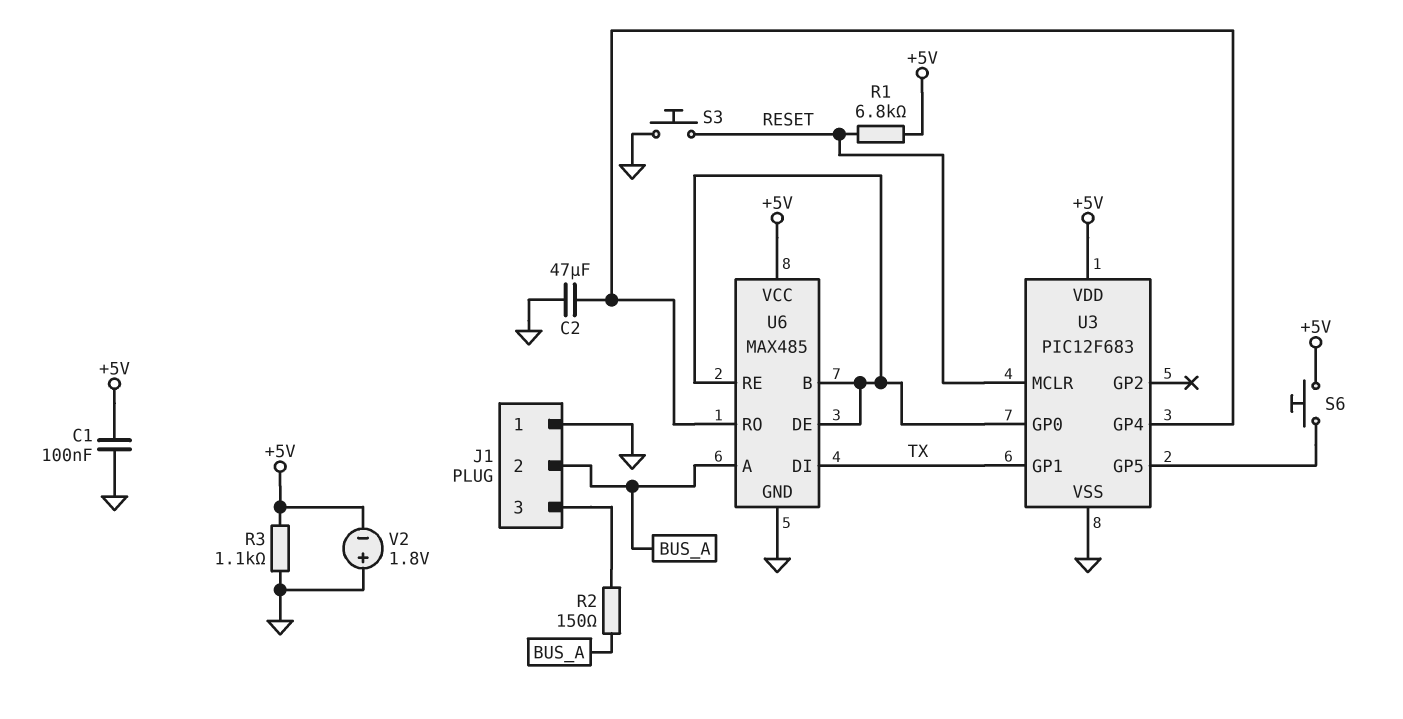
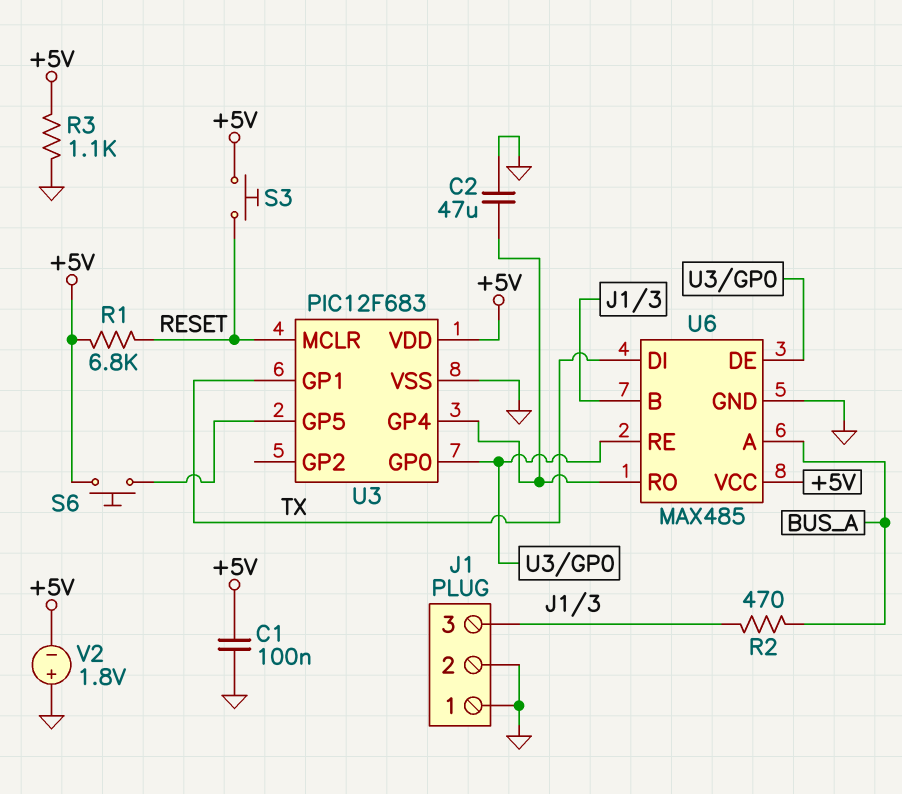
J1 pin 2: BUS_A -> GND
R2: 150 (BUS_A, J1/3) -> 470 (BUS_A, J1/3)
S3: button (GND, RESET) -> button (+5V, RESET)
U6 pin B: U3/GP0 -> J1/3

